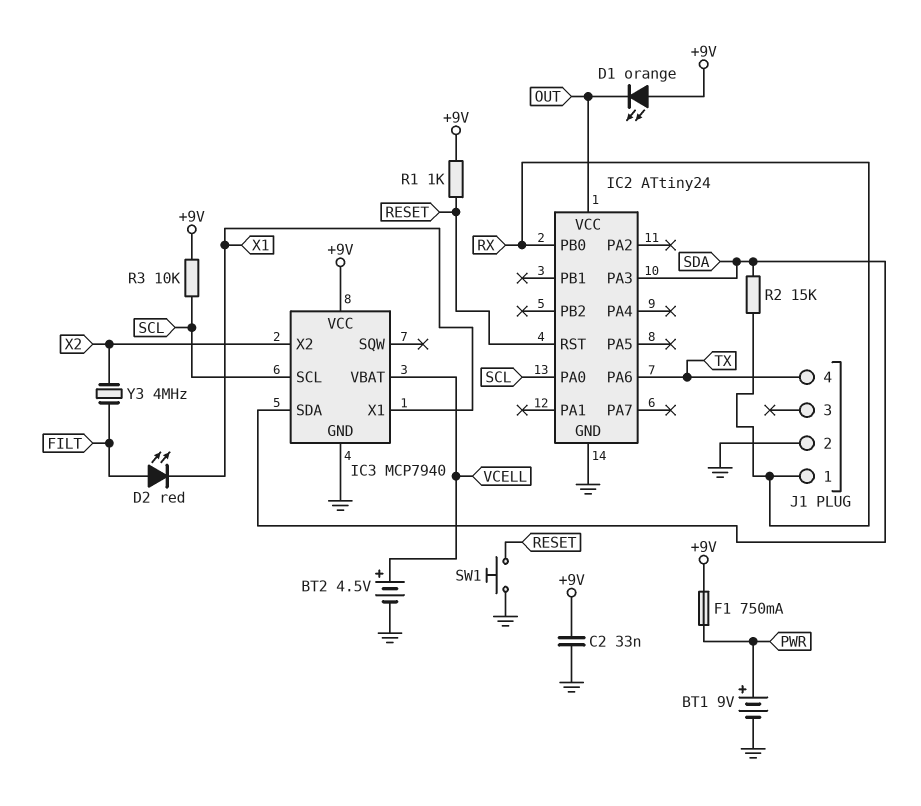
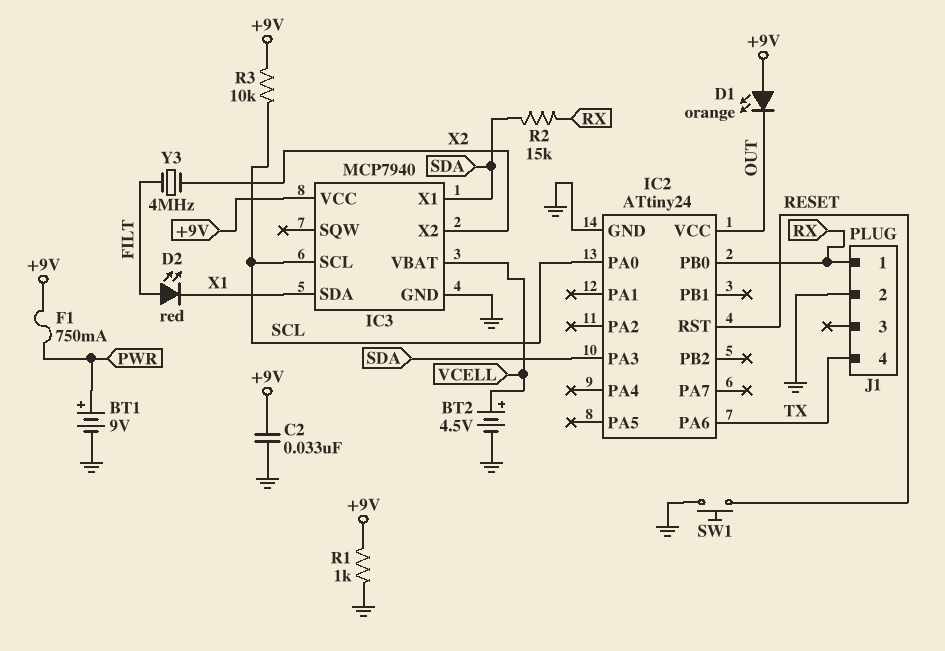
IC3 pin SDA: SDA -> X1
IC3 pin X1: X1 -> SDA
R1: 1k (+9V, RESET) -> 1k (+9V, GND)

